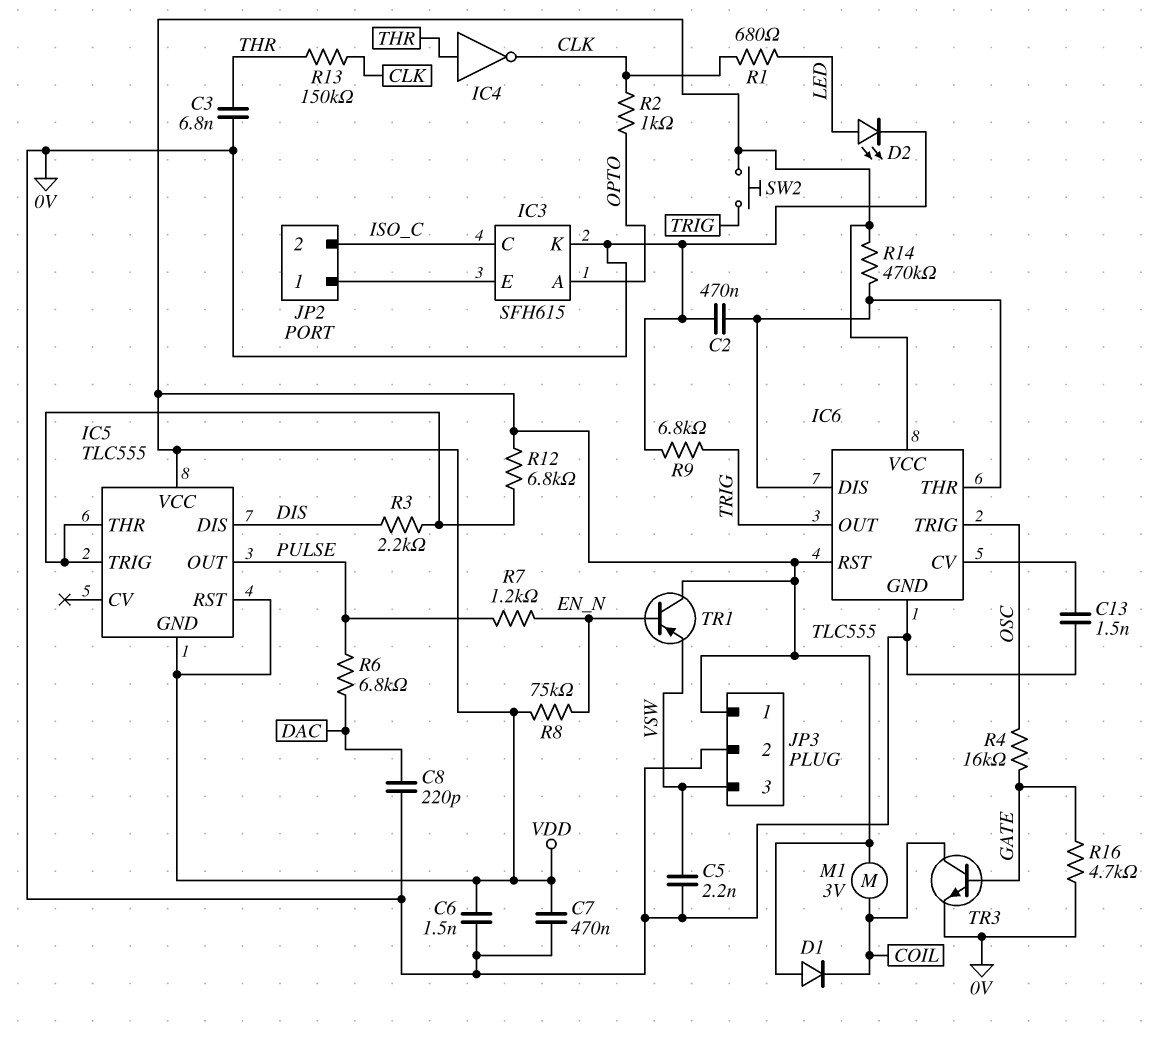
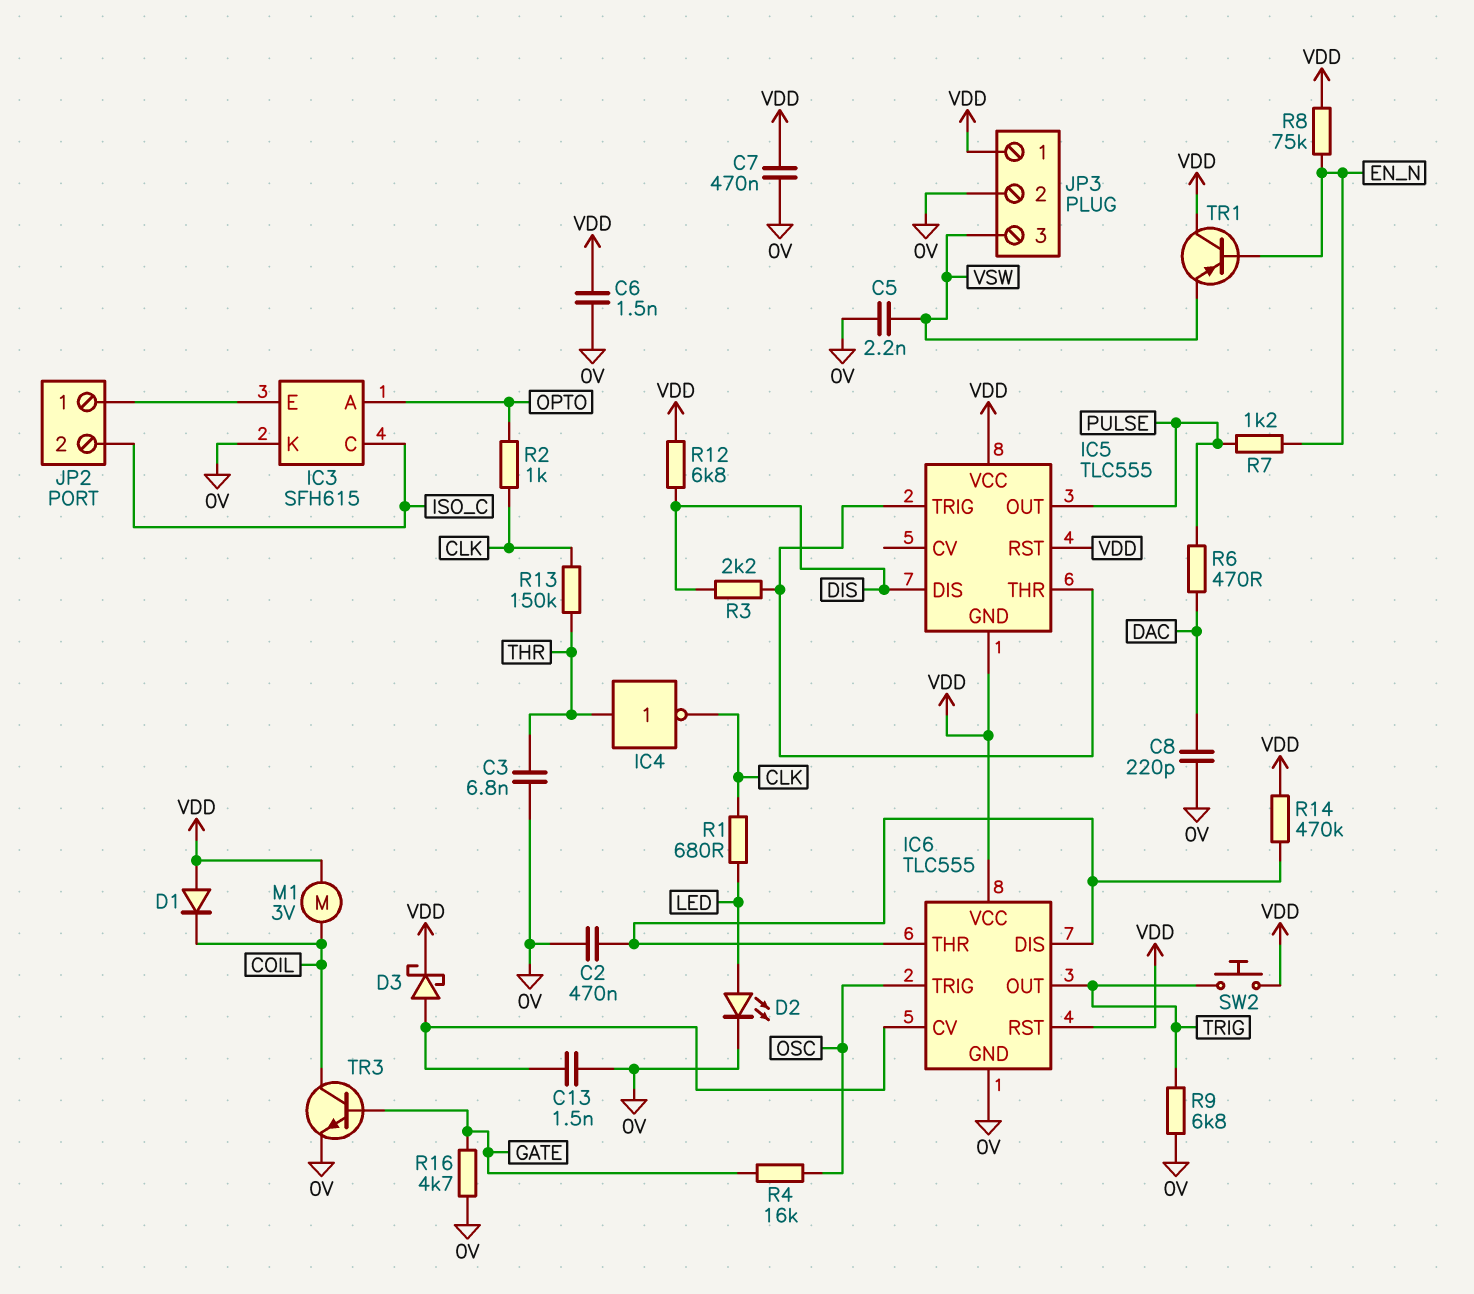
D3: none -> schottky (A IC6/CV, K VDD)
R6: 6.8k (DAC, PULSE) -> 470 (DAC, PULSE)
R12: 6.8k (IC5/THR, VDD) -> 6.8k (DIS, VDD)

